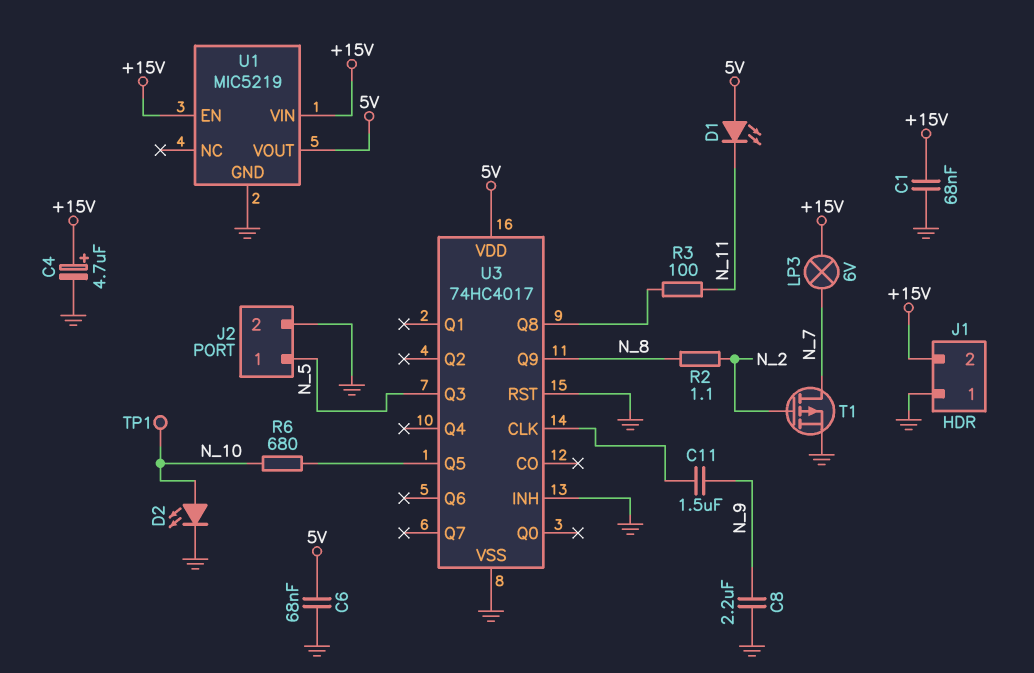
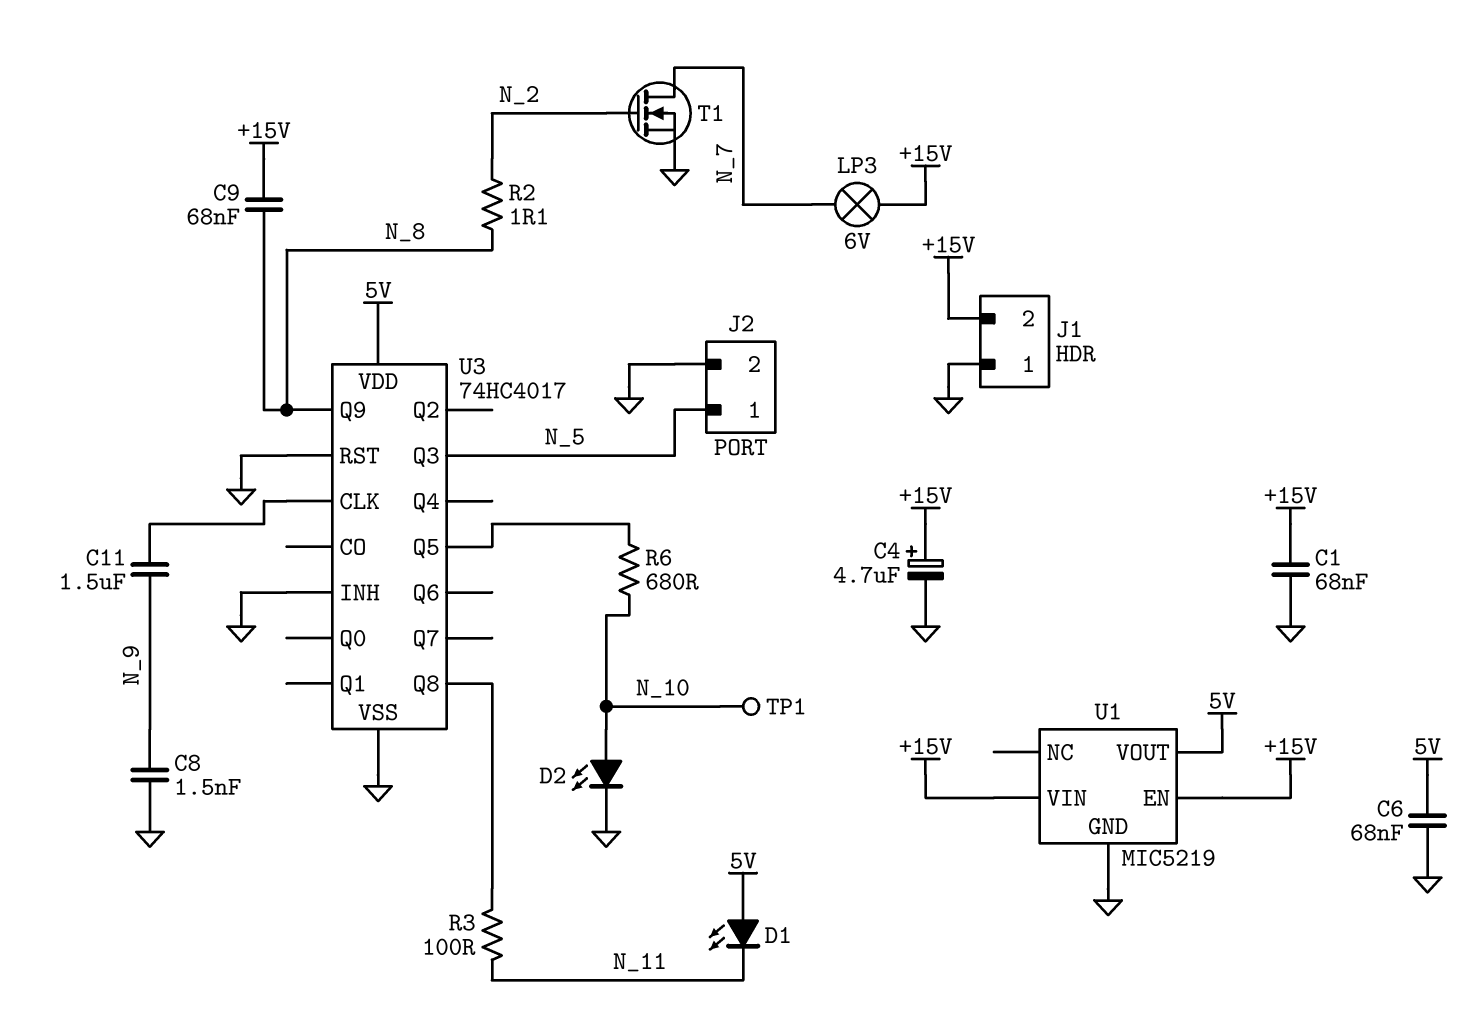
C8: 2.2uF (GND, N_9) -> 1.5nF (GND, N_9)
C9: none -> 68nF (+15V, N_8)
T1: PMOS (G N_2, D N_7, S GND) -> NMOS (G N_2, D N_7, S GND)

